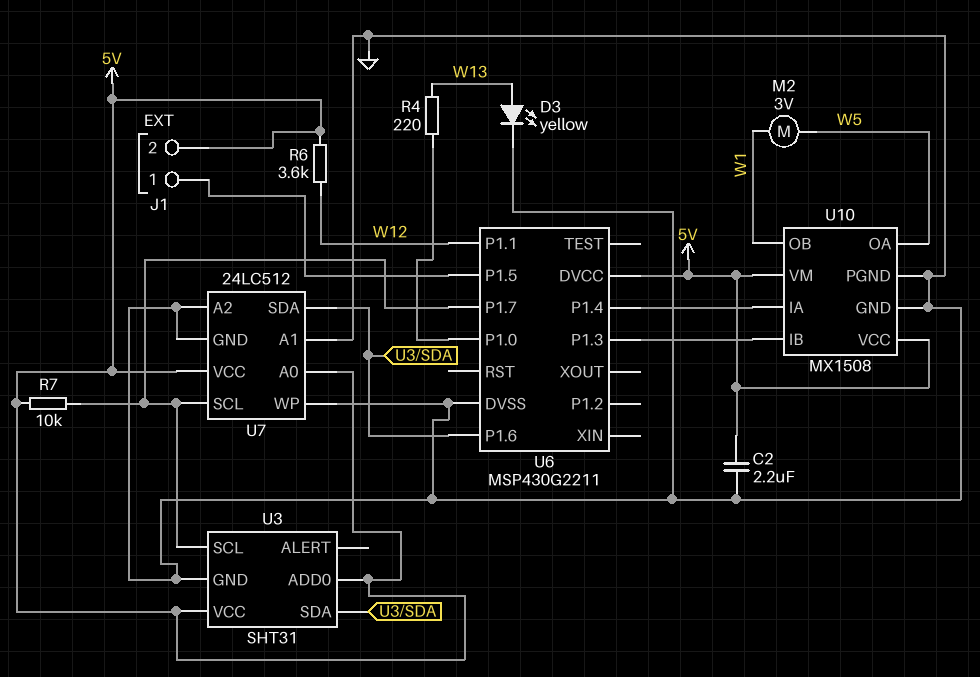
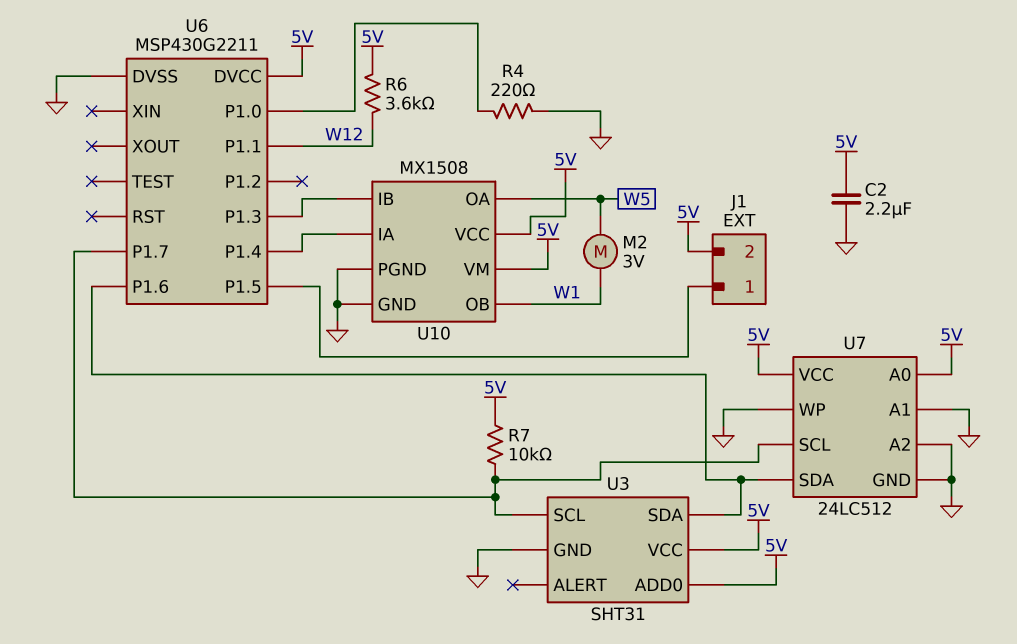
D3: LED yellow (A W13, K GND) -> none
R4: 220 (U6/P1.0, W13) -> 220 (GND, U6/P1.0)

